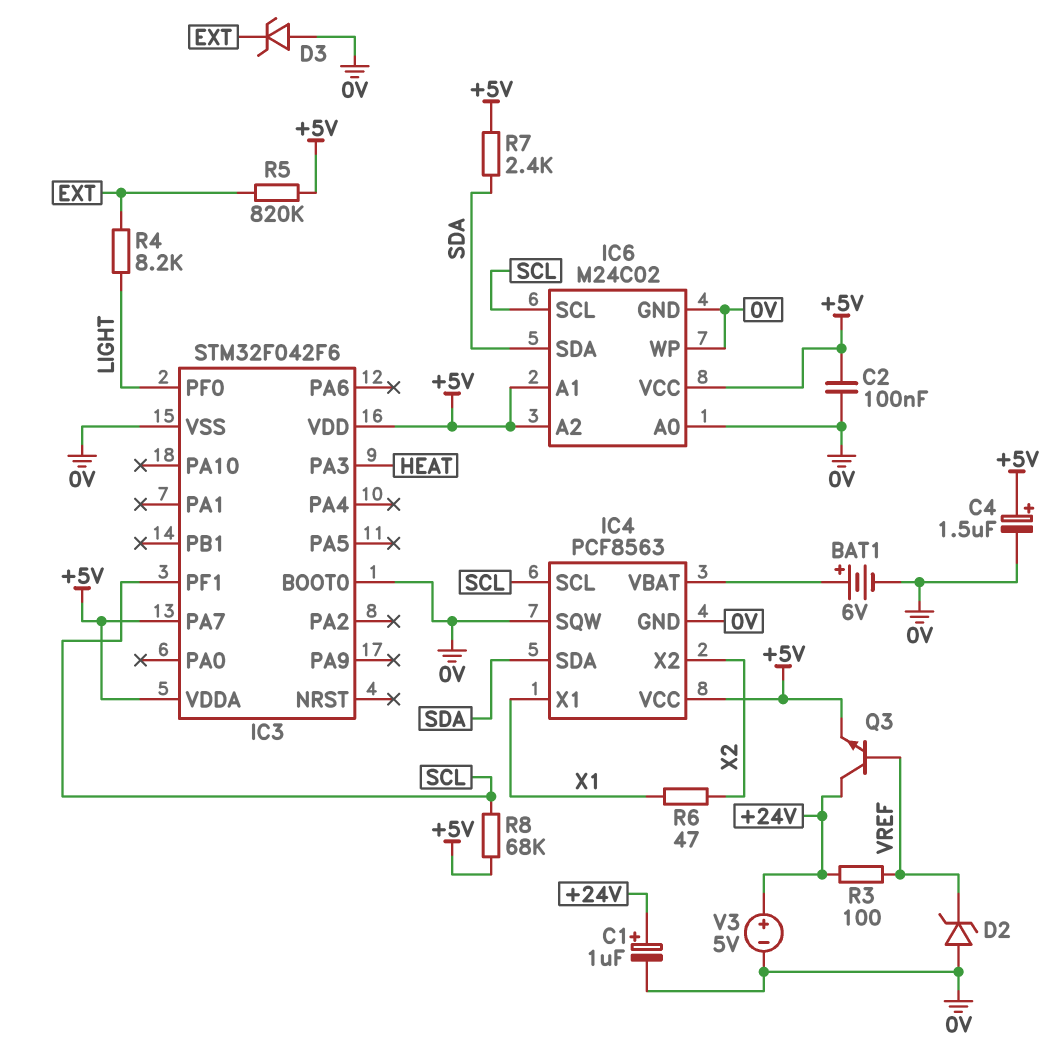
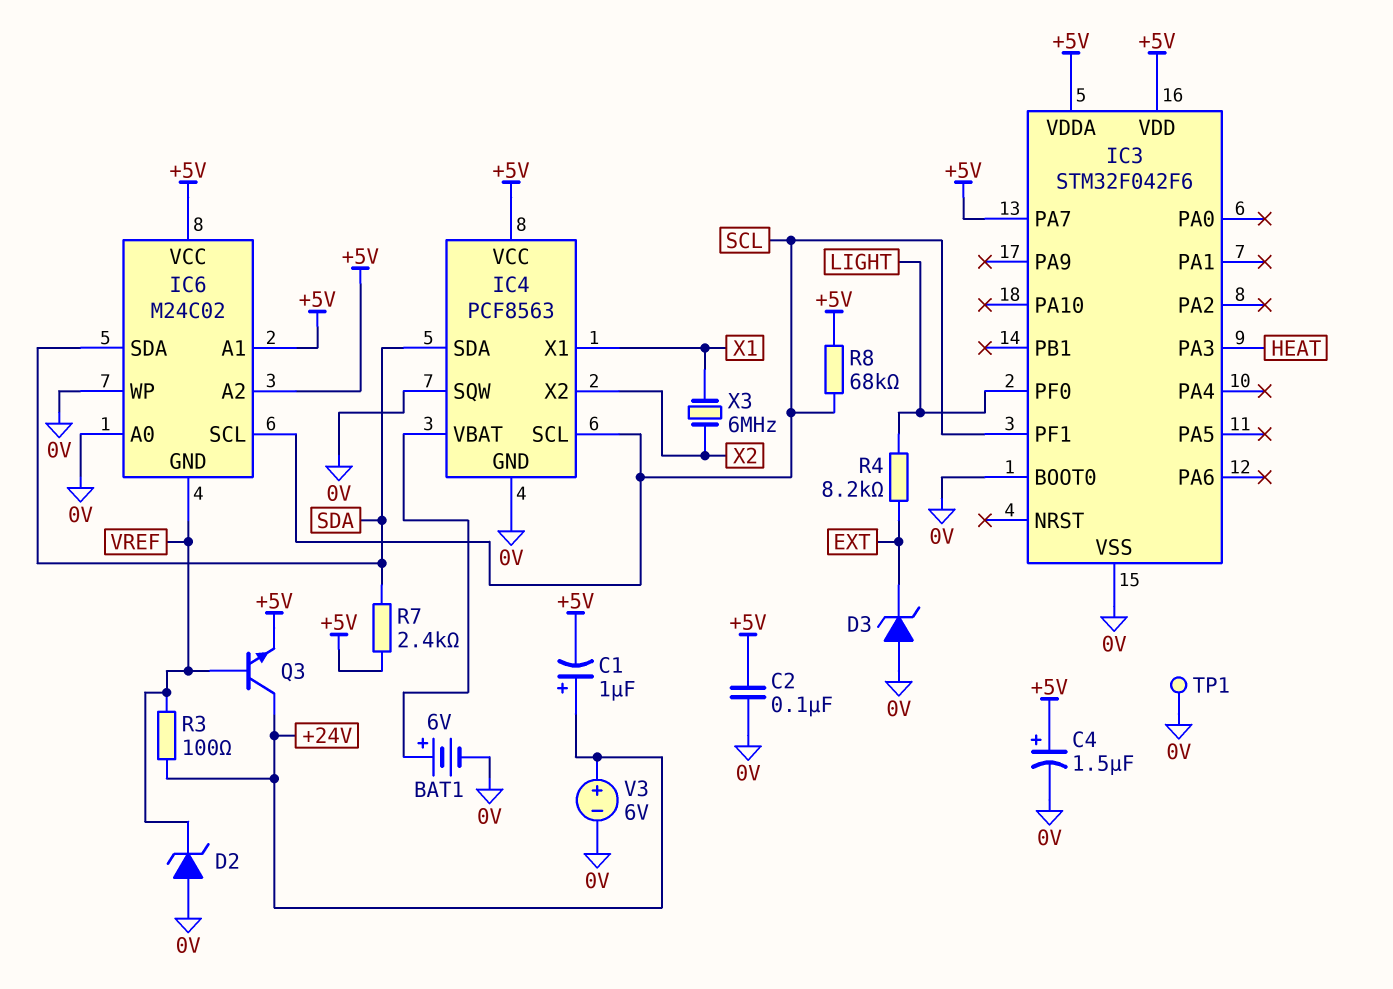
C1: 1uF (plus +24V, minus 0V) -> 1uF (plus +24V, minus +5V)
IC6 pin GND: 0V -> VREF
R5: 820k (+5V, EXT) -> none
R6: 47 (X1, X2) -> none
TP1: none -> test point (0V)
V3: 5V (plus +24V, minus 0V) -> 6V (plus +24V, minus 0V)
X3: none -> 6MHz (X1, X2)

